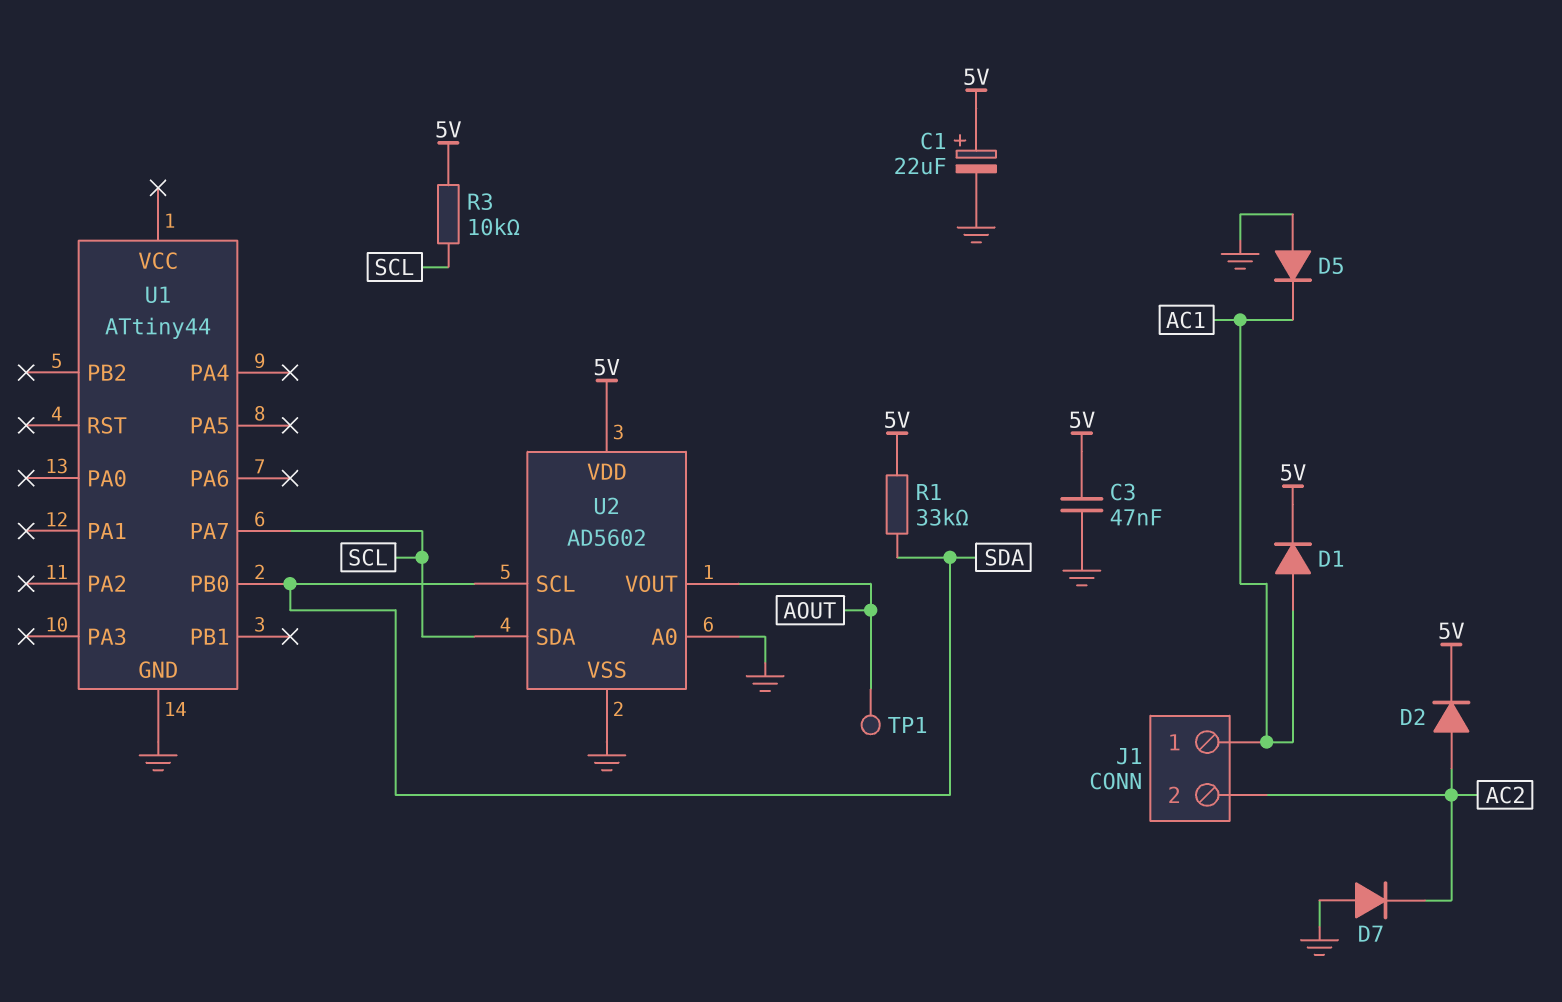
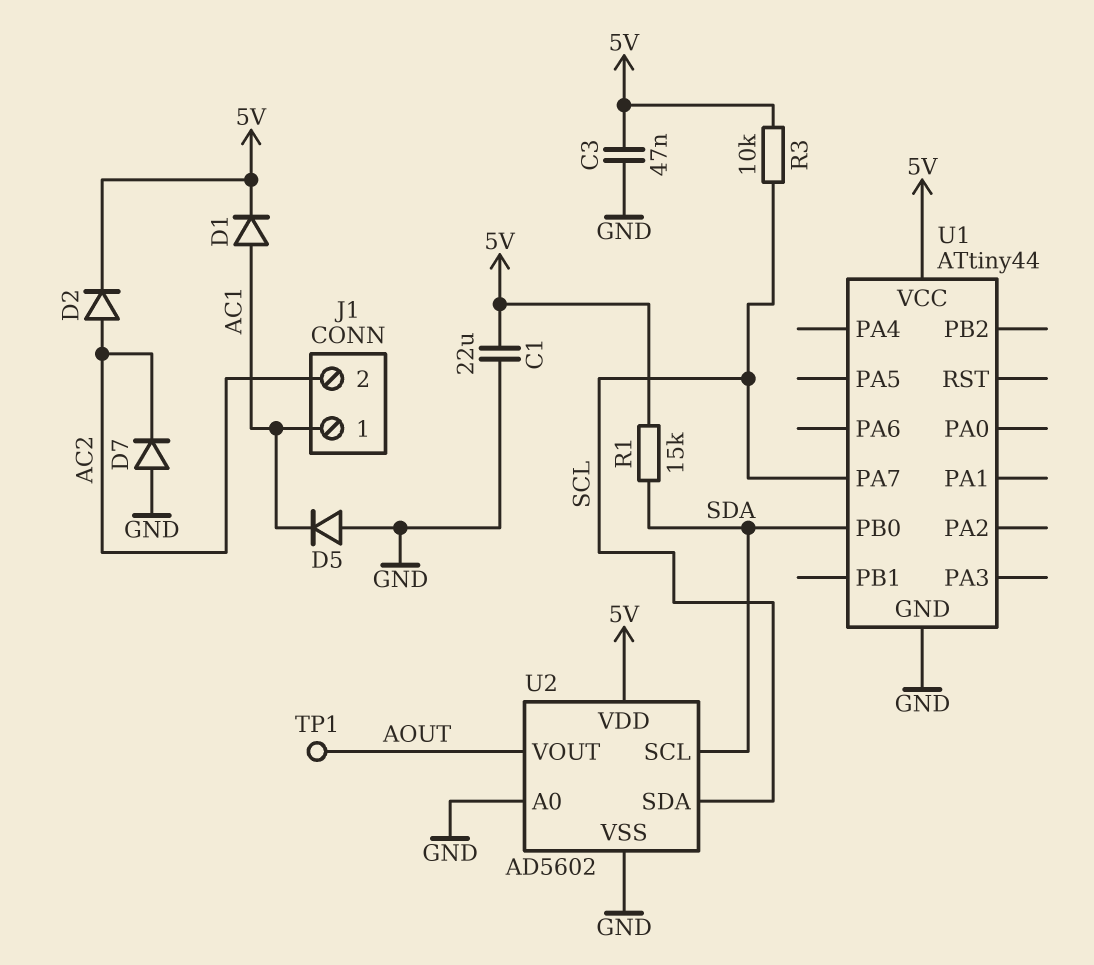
C1: 22uF (plus 5V, minus GND) -> 22uF (5V, GND)
R1: 33k (5V, SDA) -> 15k (5V, SDA)
U1 pin VCC: none -> 5V

